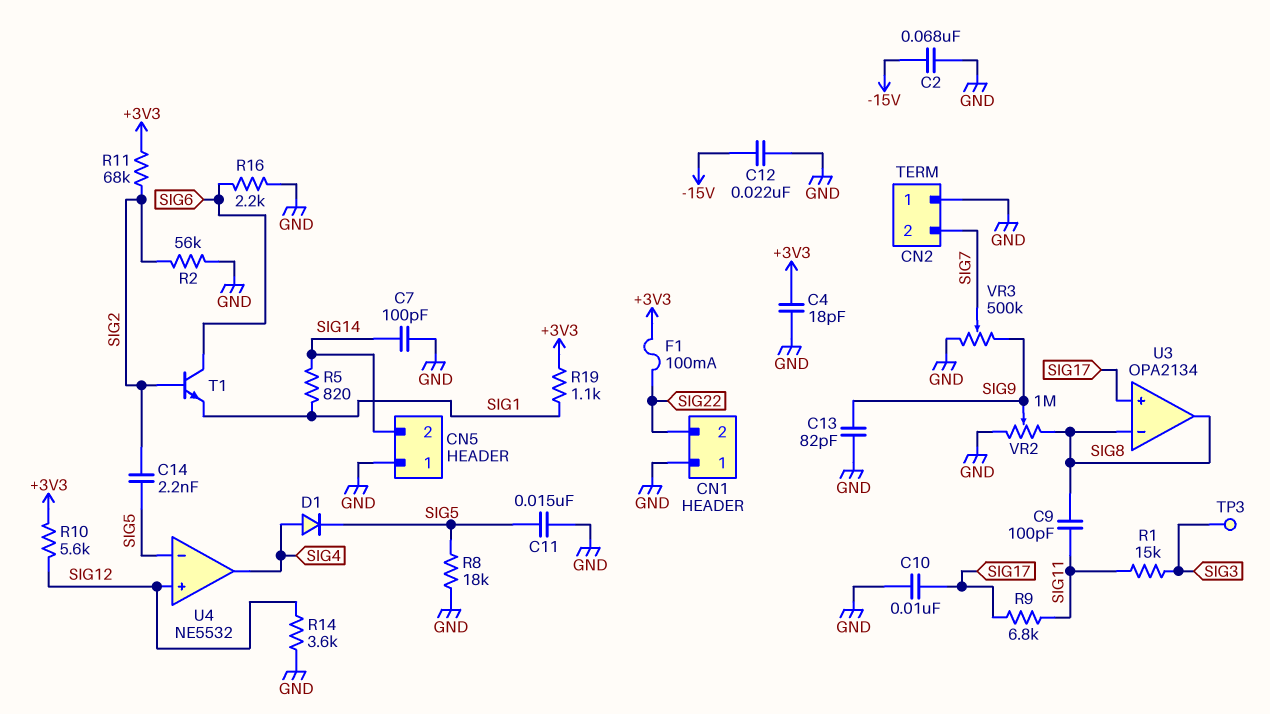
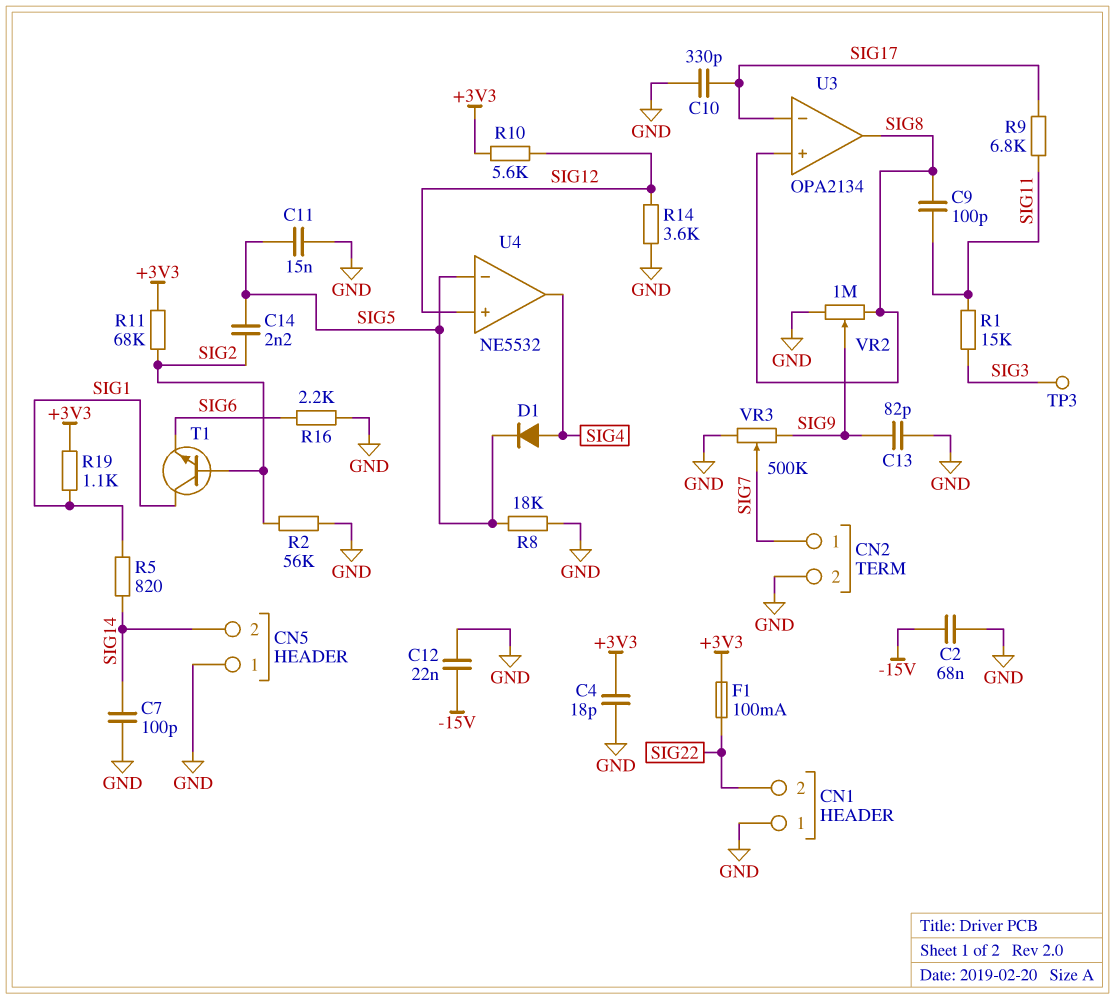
C10: 10nF (GND, SIG17) -> 330pF (GND, SIG17)
CN2 pin 1: GND -> SIG7
CN2 pin 2: SIG7 -> GND
T1: NPN (B SIG2, C SIG6, E SIG1) -> NPN (B SIG2, C SIG1, E SIG6)
U3 pin in+: SIG17 -> SIG8
U3 pin in-: SIG8 -> SIG17

